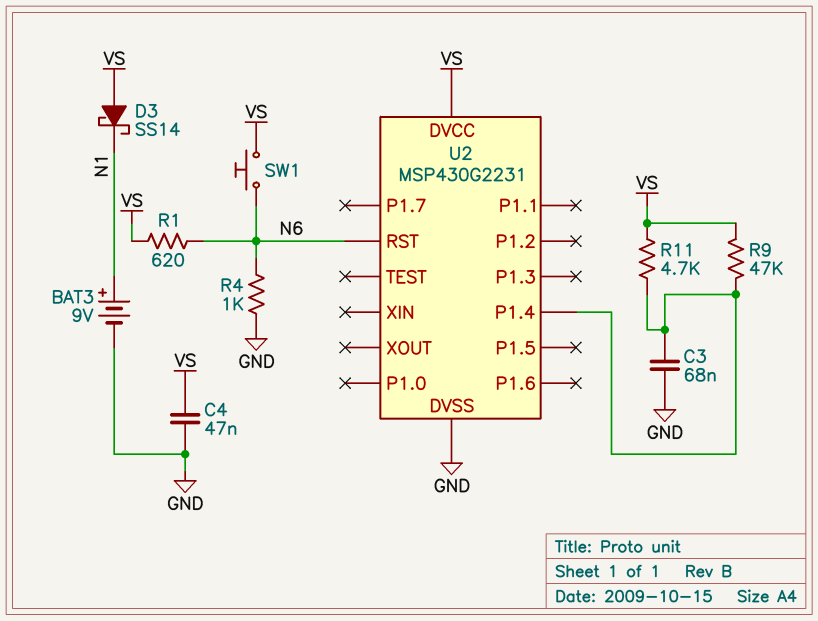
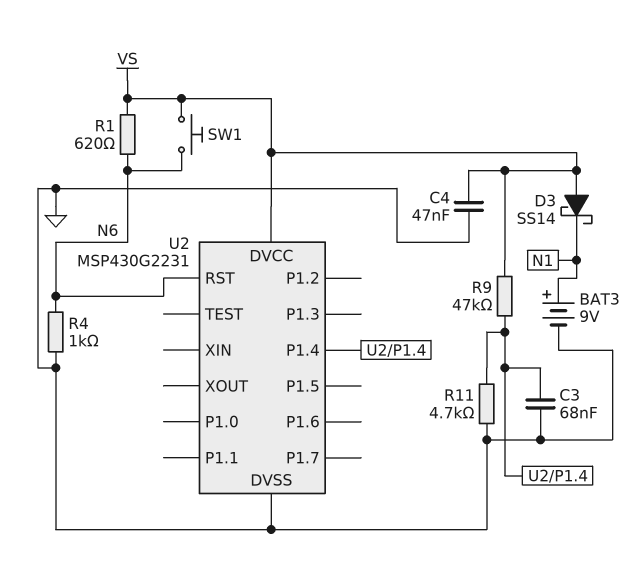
R11: 4.7k (U2/P1.4, VS) -> 4.7k (GND, U2/P1.4)

